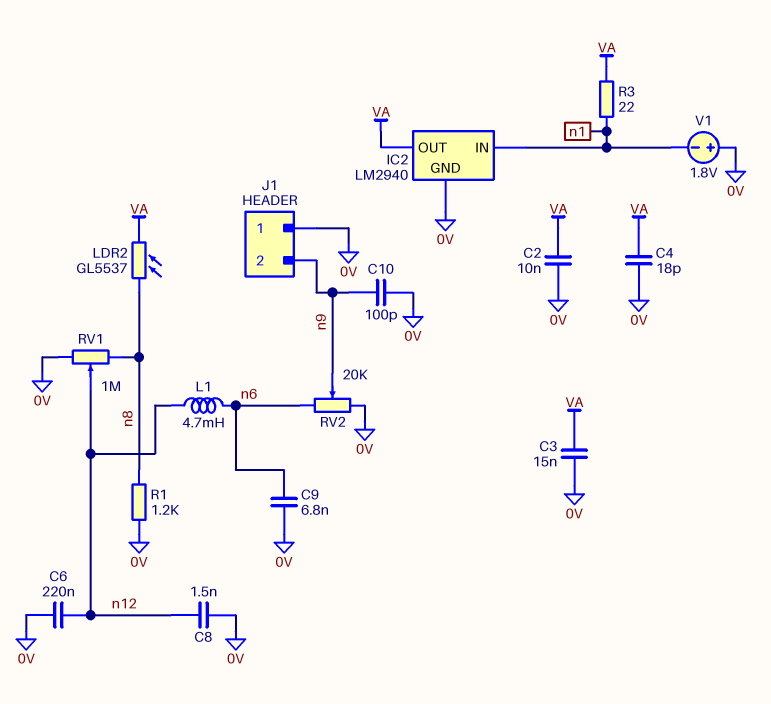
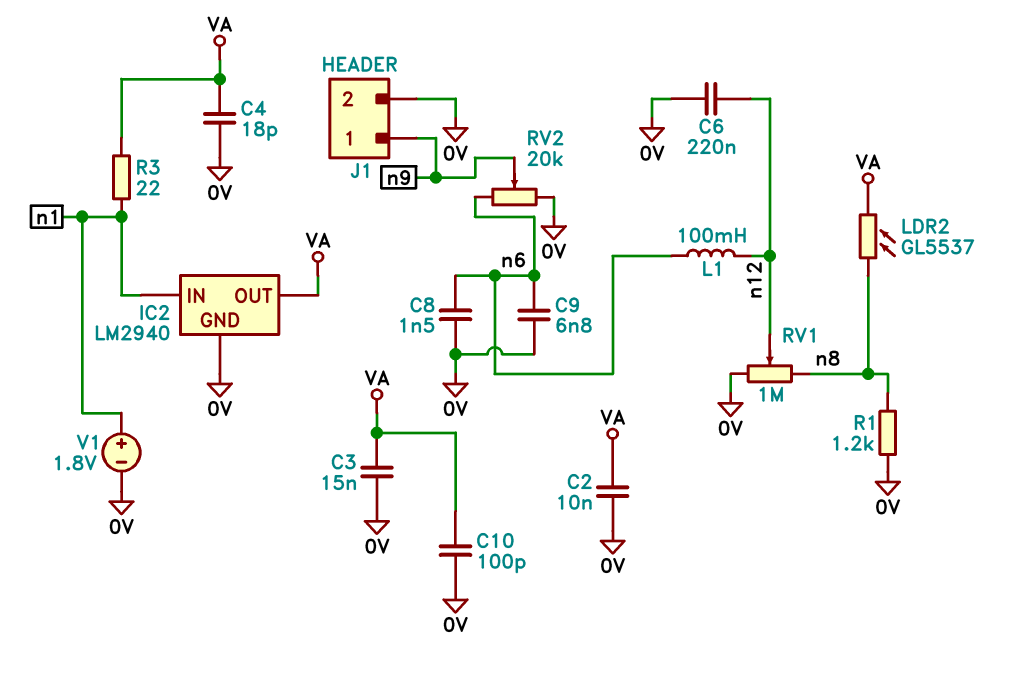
C8: 1.5nF (0V, n12) -> 1.5nF (0V, n6)
C10: 100pF (0V, n9) -> 100pF (0V, VA)
J1 pin 1: 0V -> n9
J1 pin 2: n9 -> 0V
L1: 4.7mH (n6, n12) -> 100mH (n6, n12)
V1: 1.8V (plus 0V, minus n1) -> 1.8V (plus n1, minus 0V)

